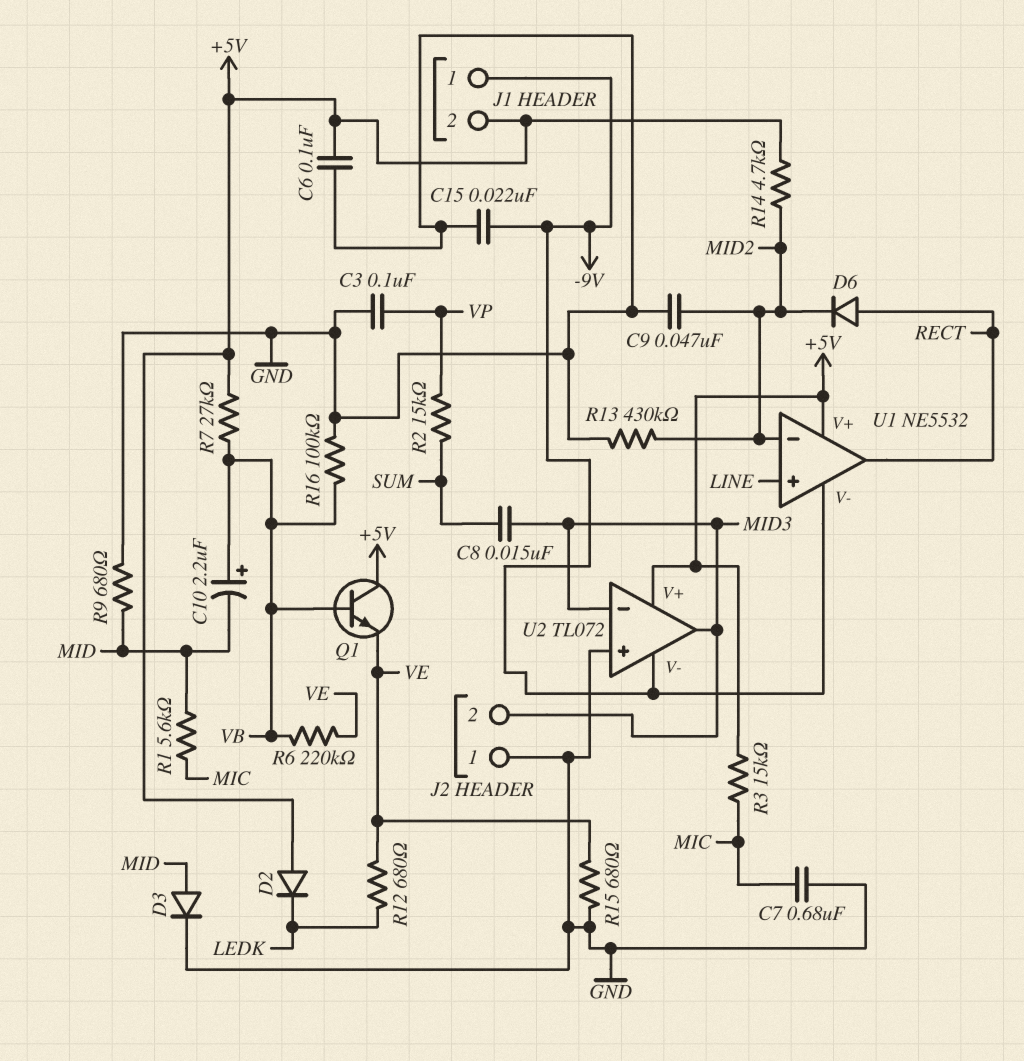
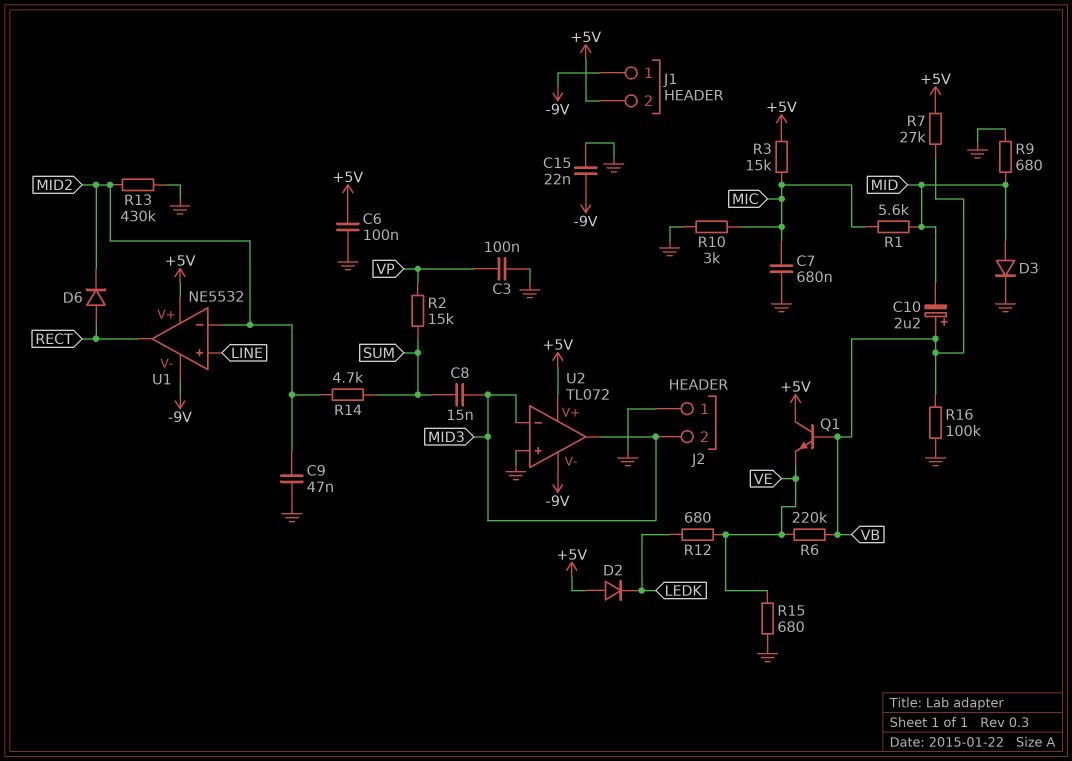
R10: none -> 3k (GND, MIC)
R14: 4.7k (+5V, MID2) -> 4.7k (MID2, SUM)

